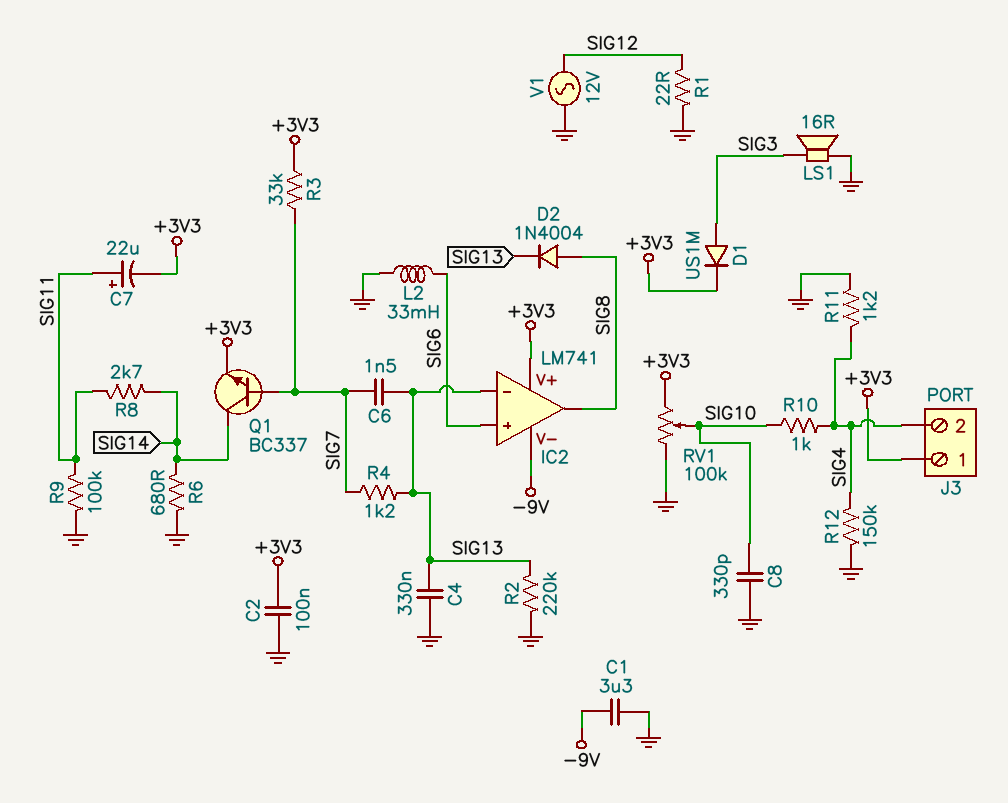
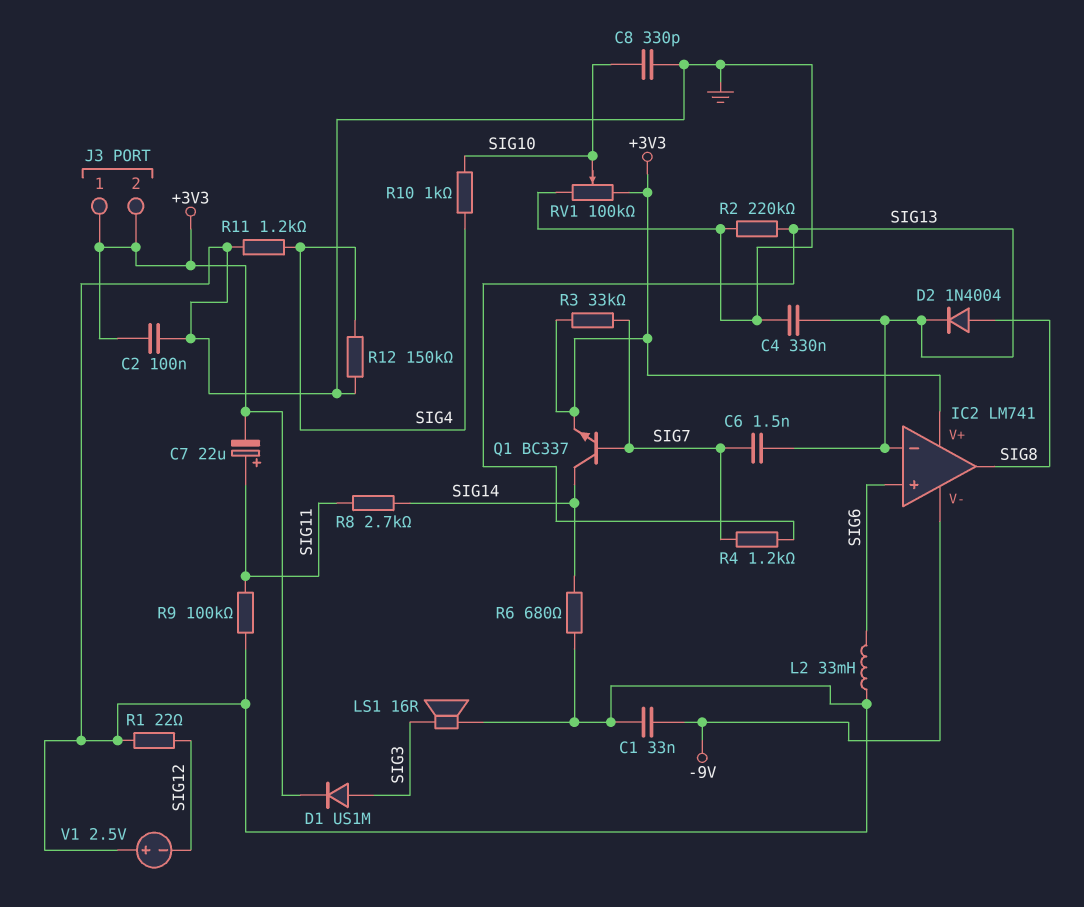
C1: 3.3uF (-9V, GND) -> 33nF (-9V, GND)
J3 pin 2: SIG4 -> +3V3
V1: AC 12V (GND, SIG12) -> 2.5V (plus GND, minus SIG12)

